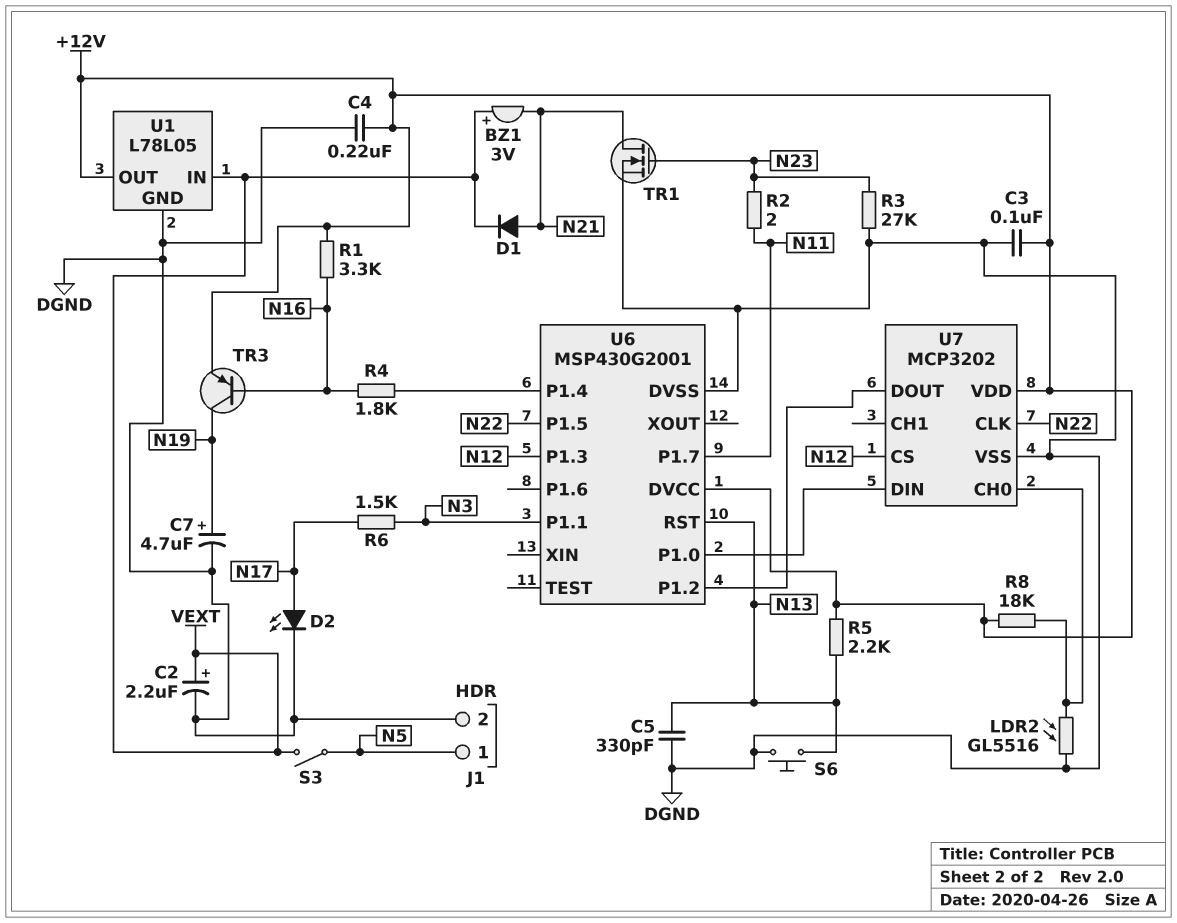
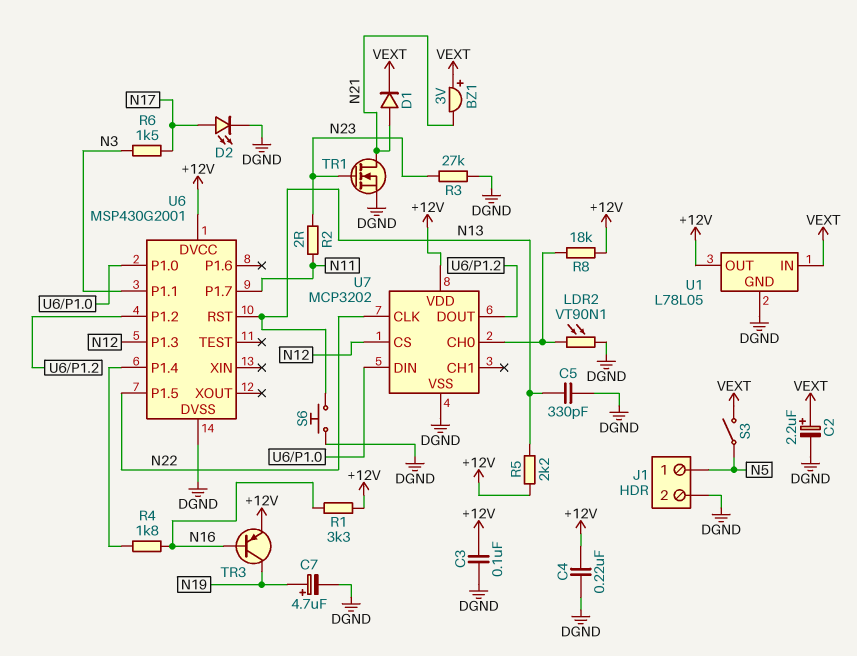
LDR2: GL5516 (DGND, U7/CH0) -> VT90N1 (DGND, U7/CH0)

